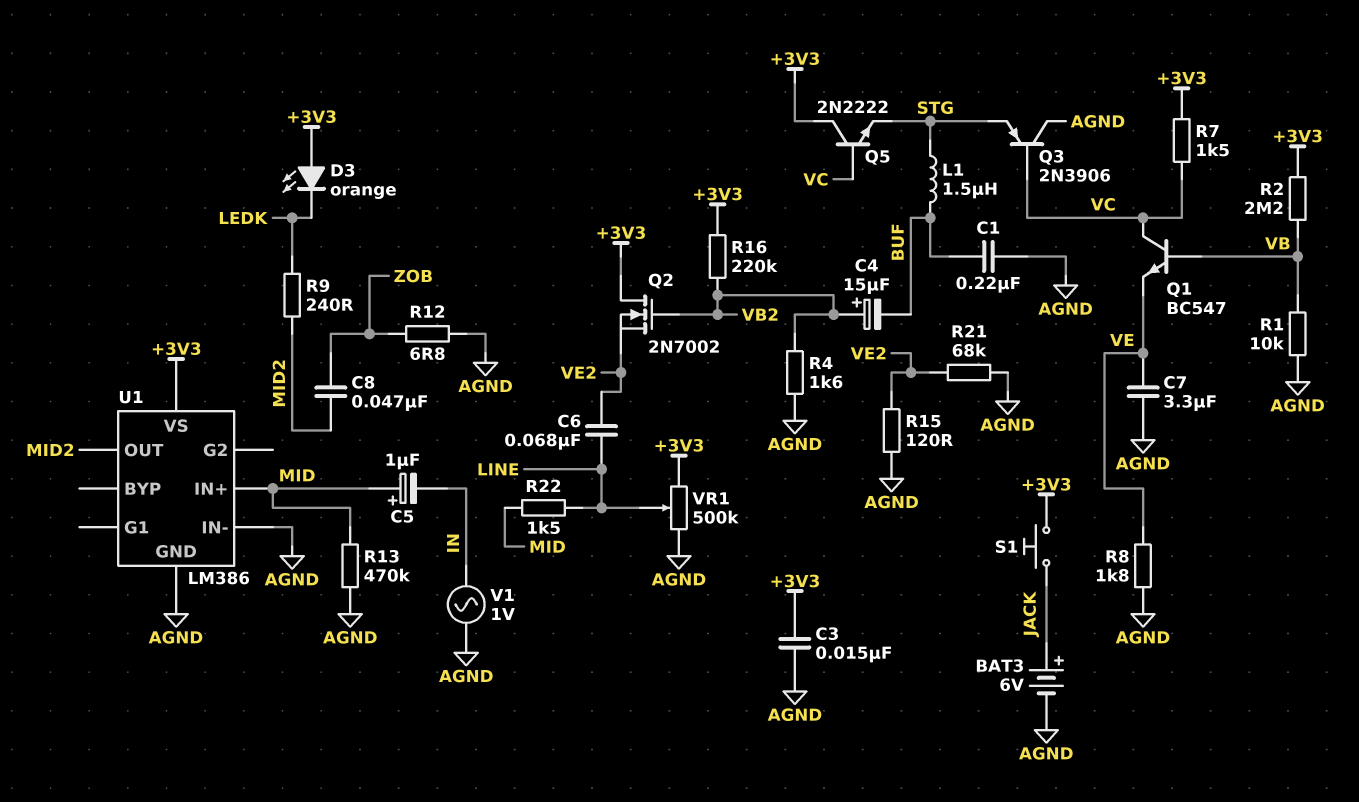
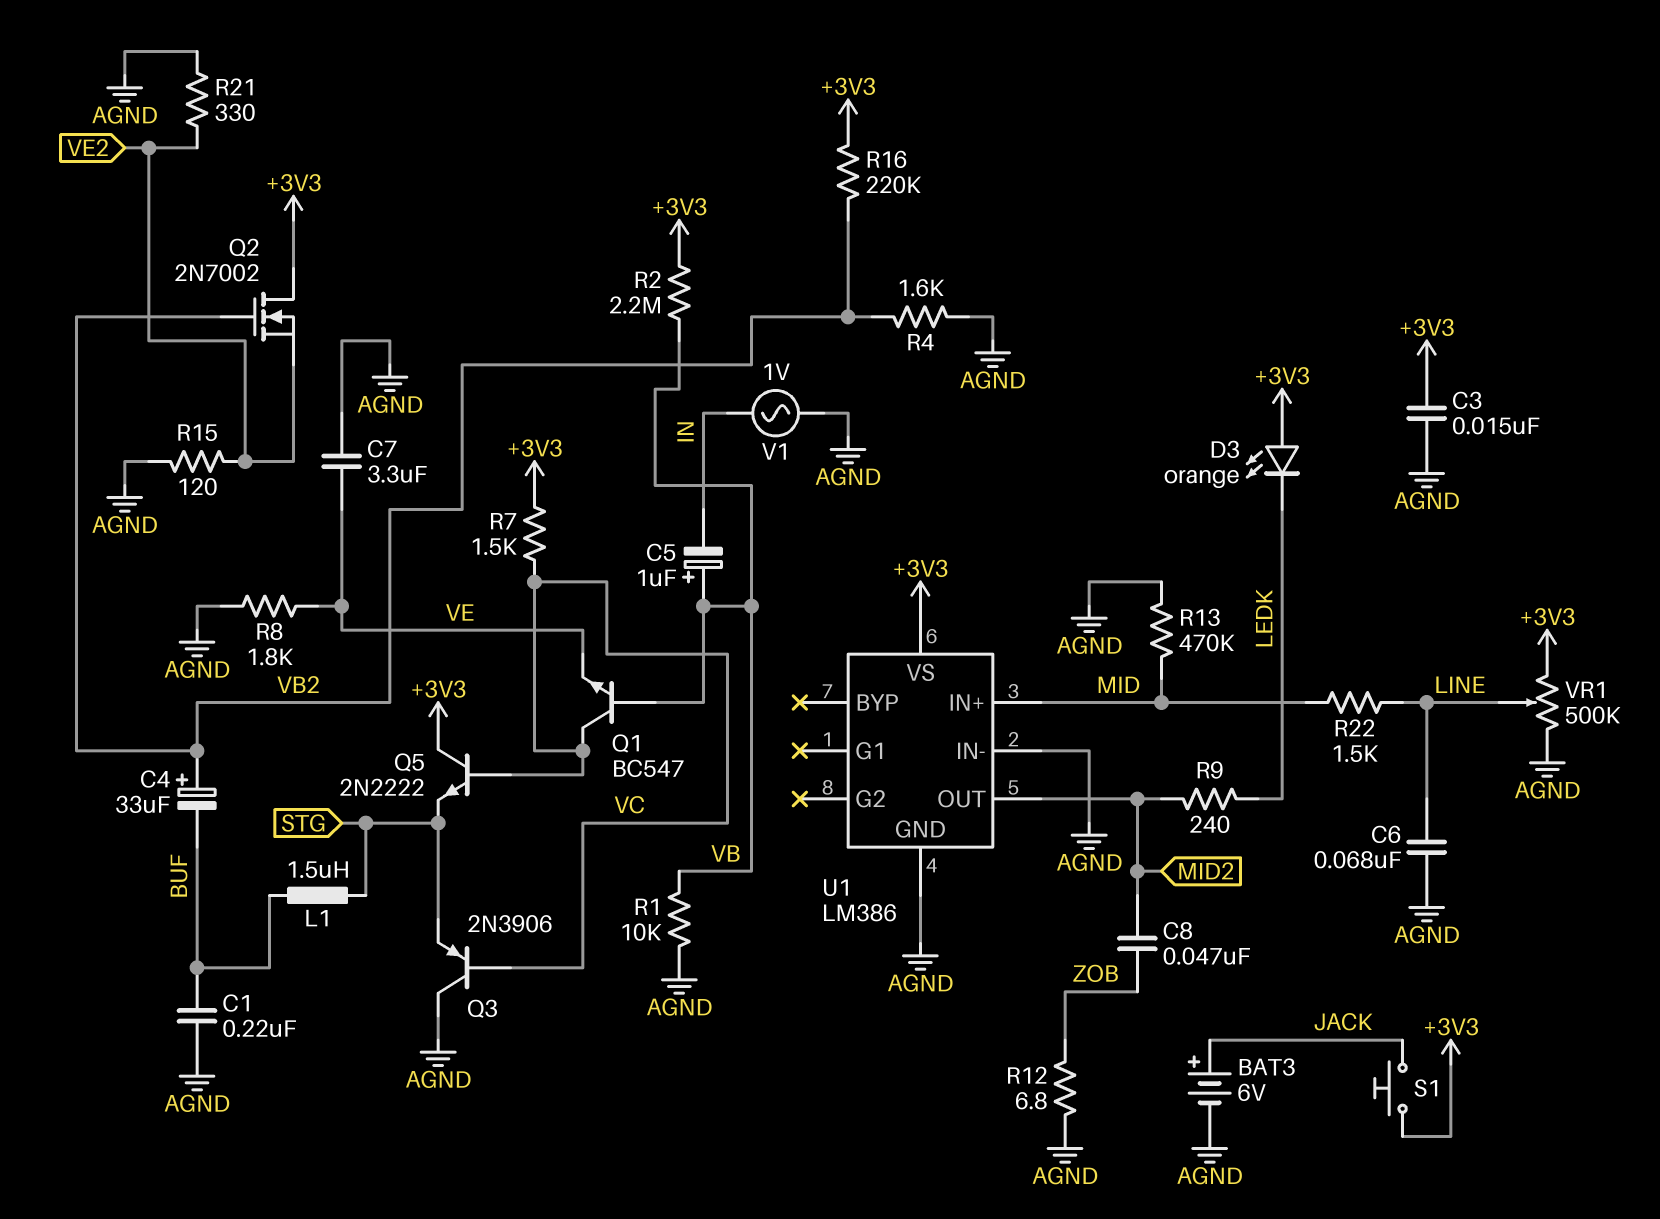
C4: 15uF (plus VB2, minus BUF) -> 33uF (plus VB2, minus BUF)
C5: 1uF (plus MID, minus IN) -> 1uF (plus VB, minus IN)
C6: 68nF (LINE, VE2) -> 68nF (AGND, LINE)
R21: 68k (AGND, VE2) -> 330 (AGND, VE2)

